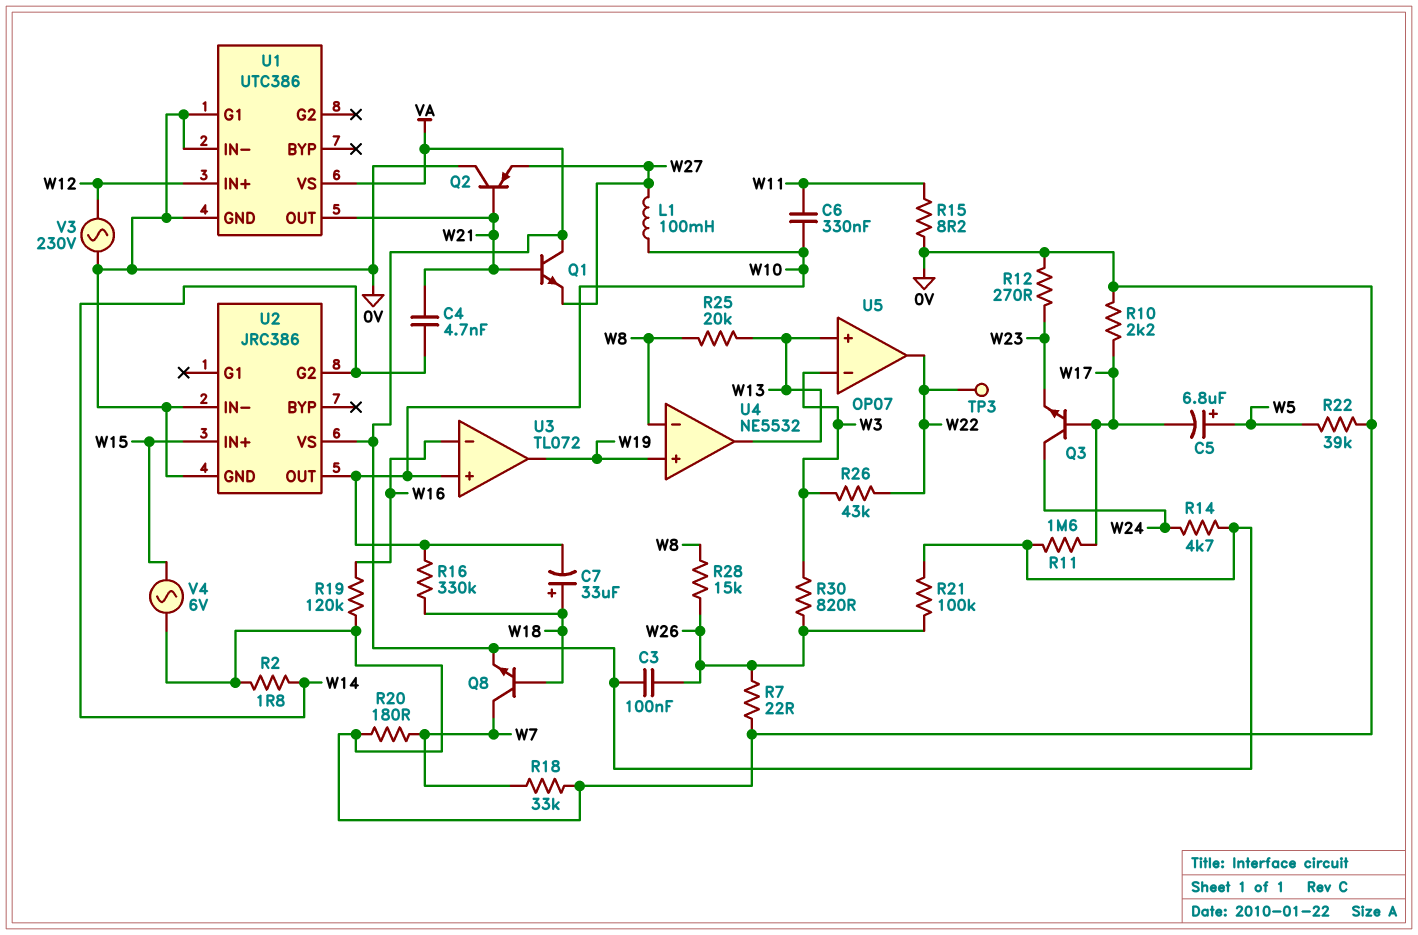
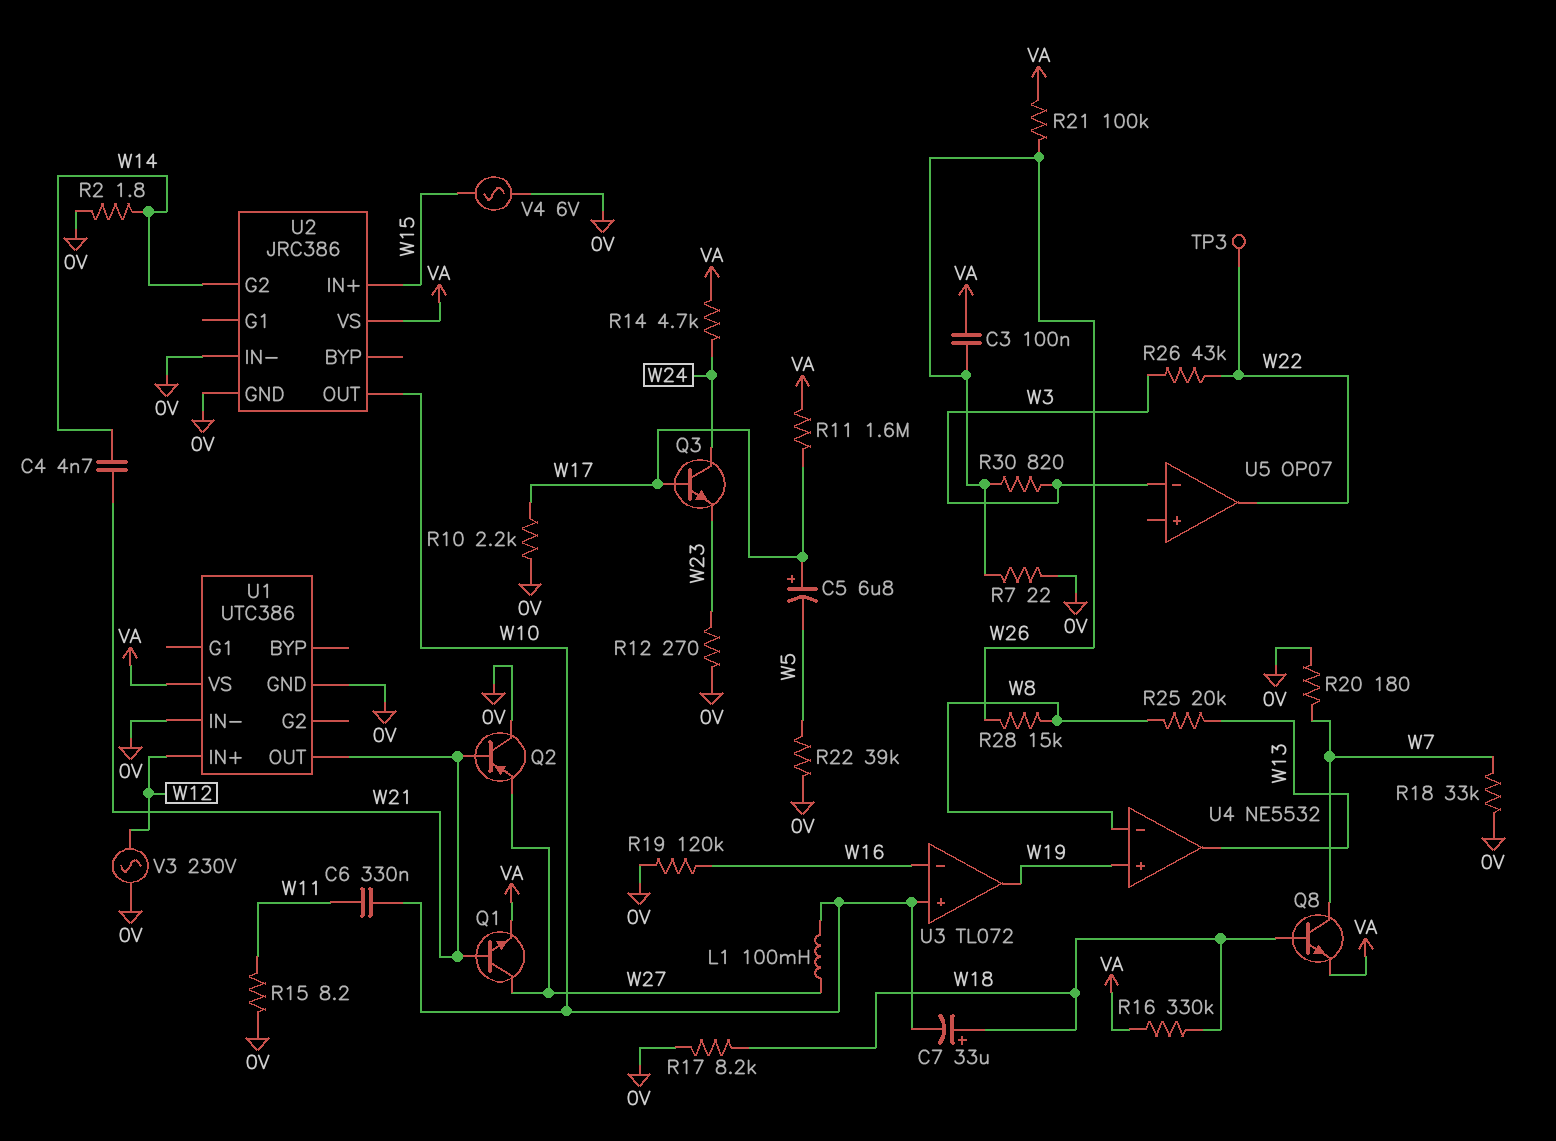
C5: 6.8uF (plus W5, minus W17) -> 6.8uF (plus W17, minus W5)
Q1: NPN (B W21, C VA, E W27) -> NPN (B W21, C W27, E VA)
R16: 330k (W10, W18) -> 330k (VA, W18)
R17: none -> 8.2k (0V, W18)
U1 pin G1: 0V -> none
U5 pin in+: W13 -> none

